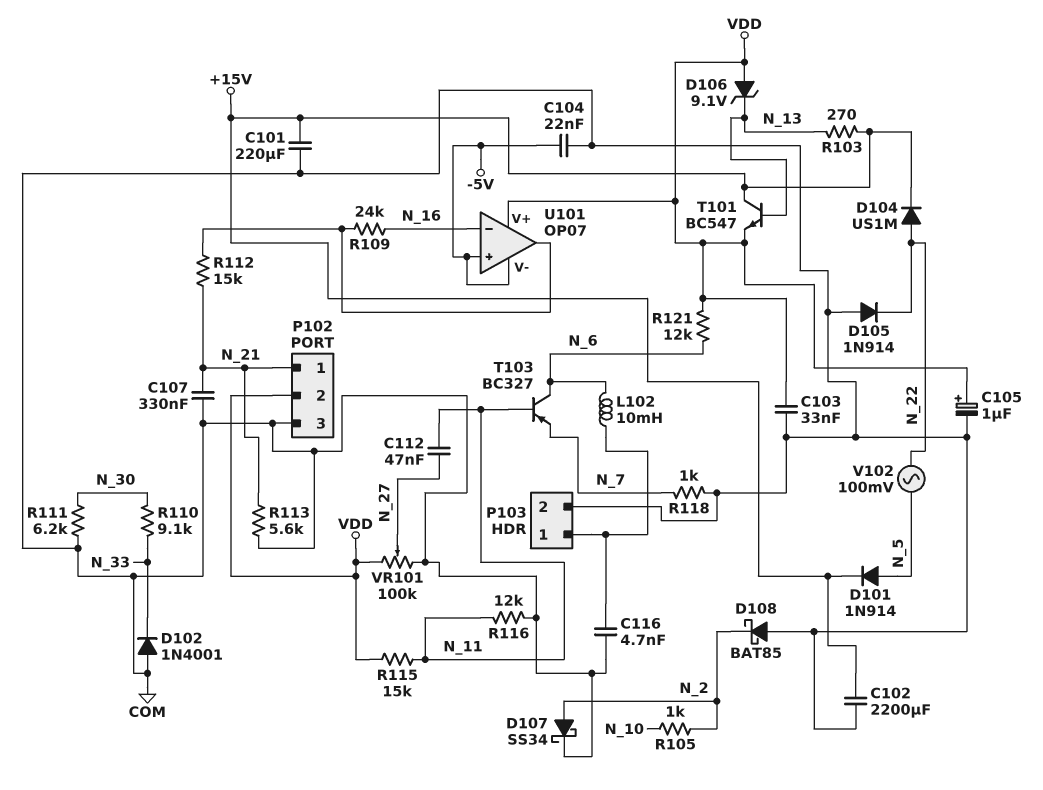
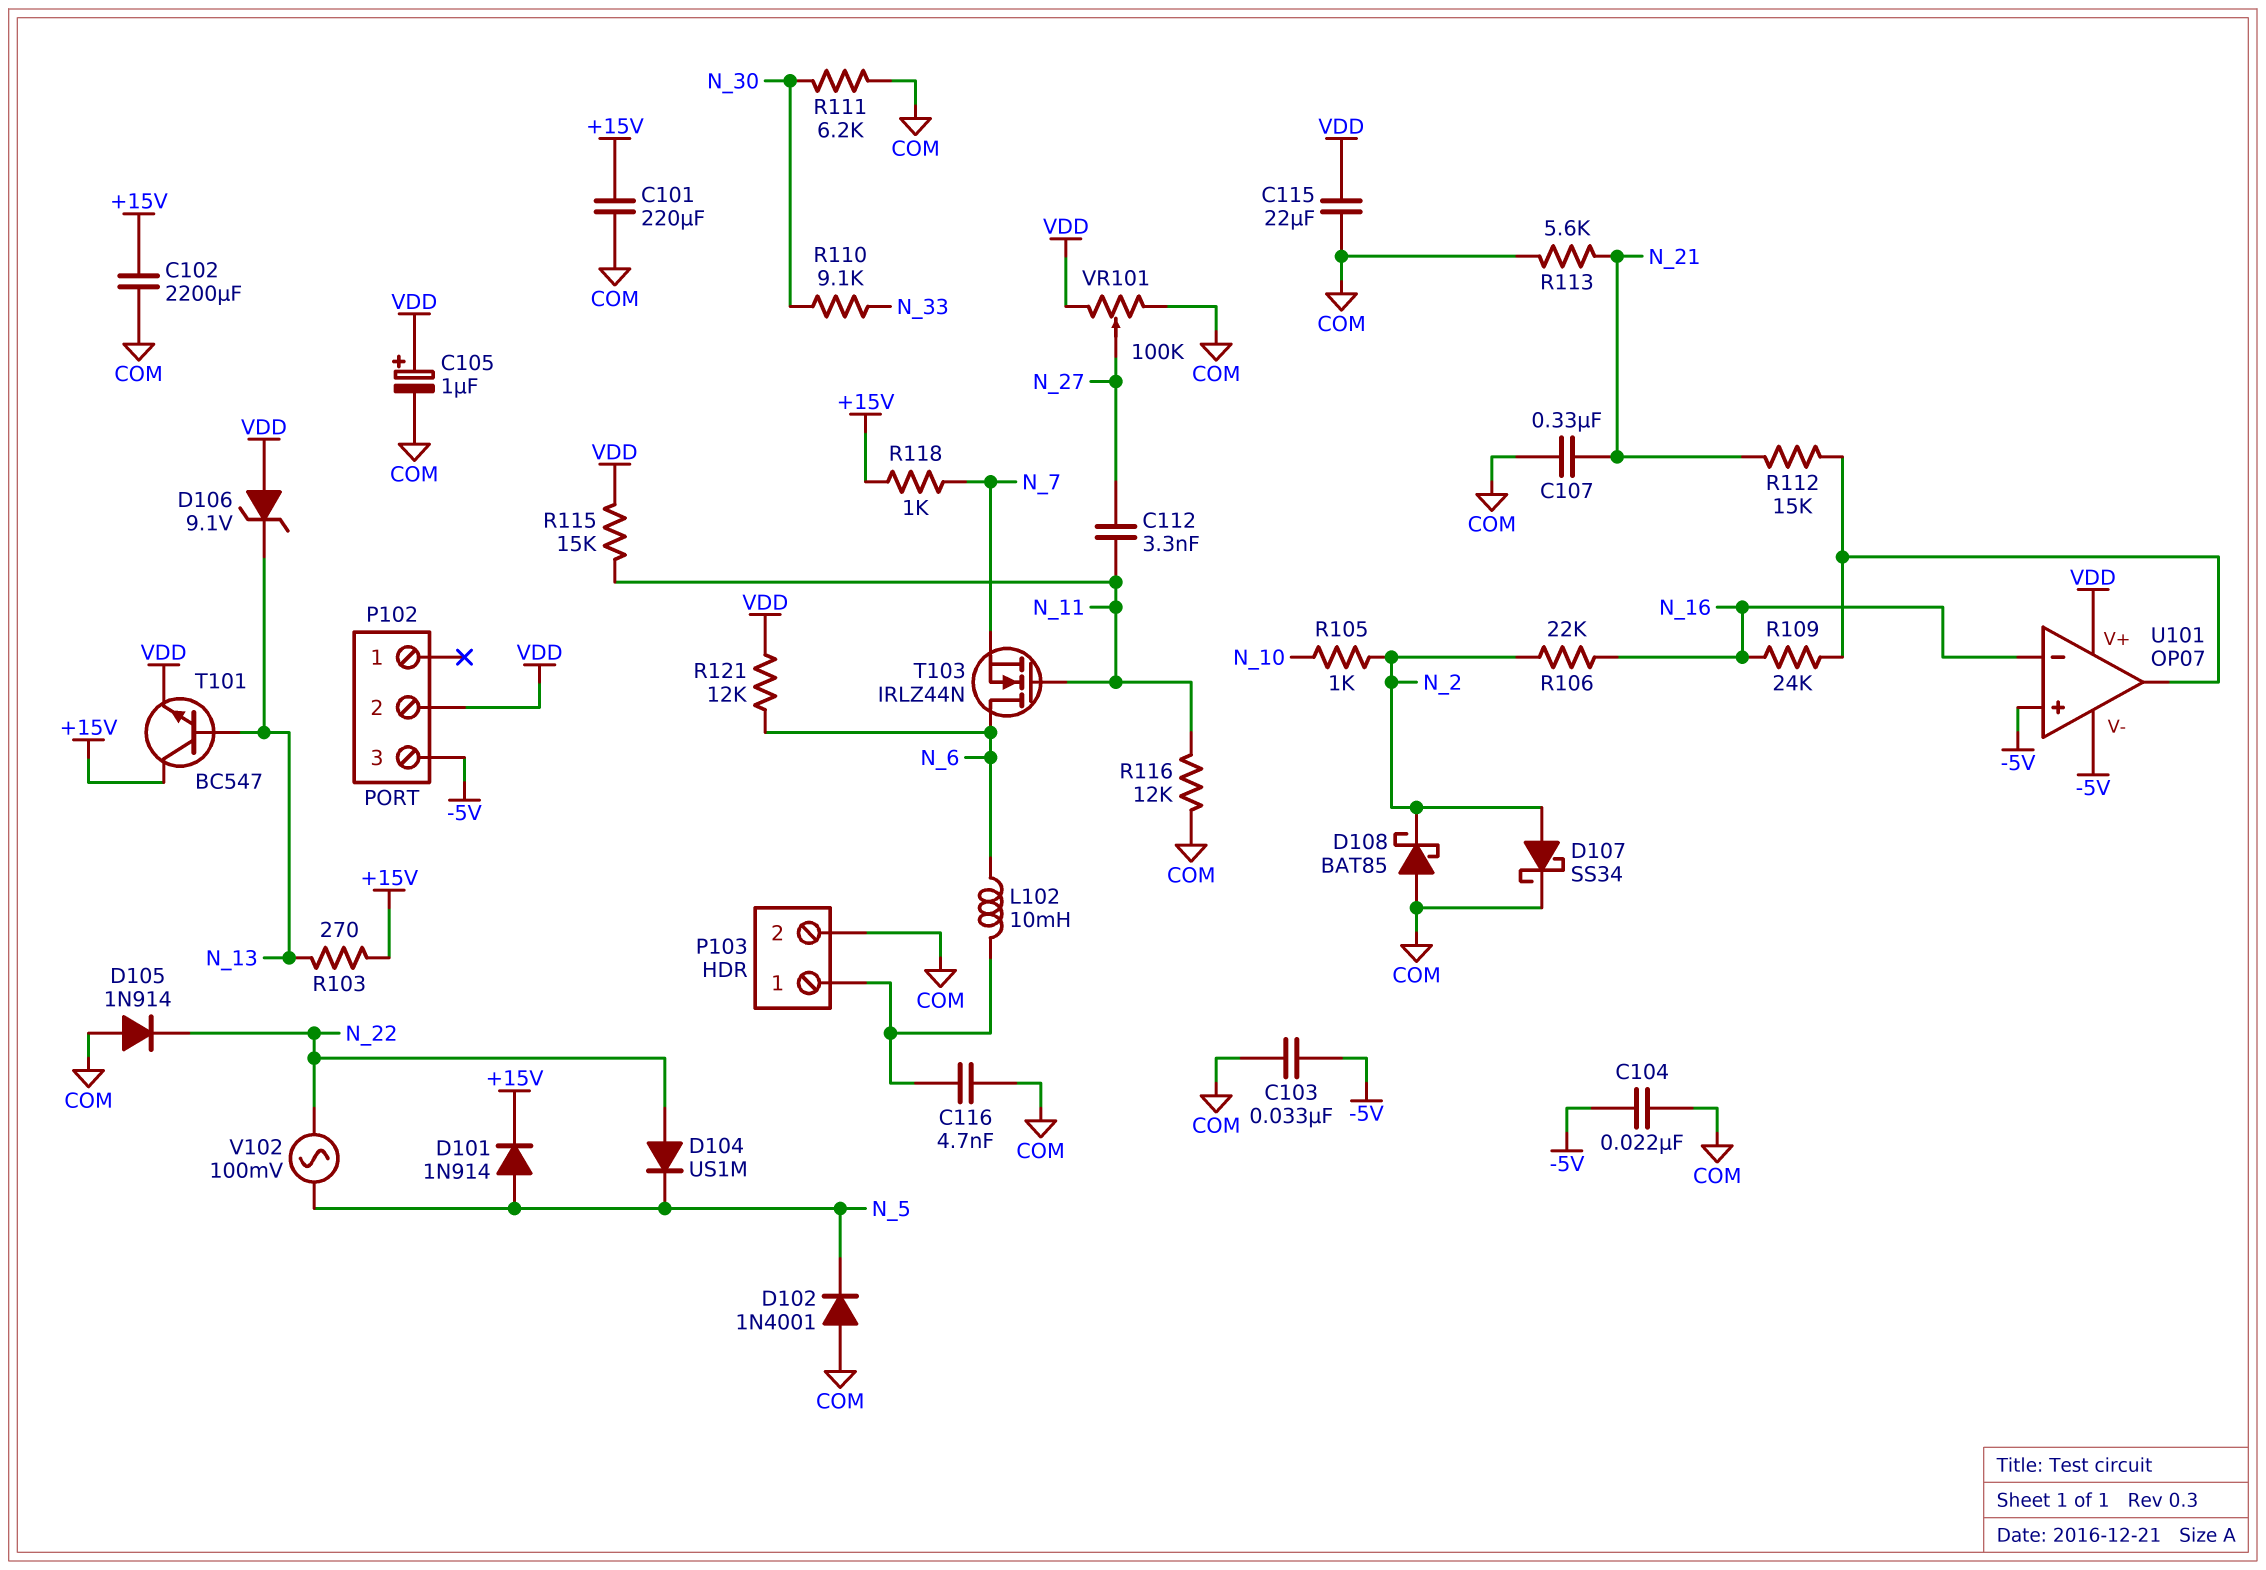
C103: 33nF (COM, VDD) -> 33nF (-5V, COM)
C112: 47nF (N_11, N_27) -> 3.3nF (N_11, N_27)
C115: none -> 22uF (COM, VDD)
D102: diode 1N4001 (A COM, K N_33) -> diode 1N4001 (A COM, K N_5)
D104: diode US1M (A N_22, K +15V) -> diode US1M (A N_22, K N_5)
P102 pin 1: N_21 -> none
P102 pin 3: COM -> -5V
R106: none -> 22k (N_2, N_16)
R118: 1k (COM, N_7) -> 1k (+15V, N_7)
T103: PNP BC327 (B N_11, C N_6, E N_7) -> NMOS IRLZ44N (G N_11, D N_6, S N_7)

